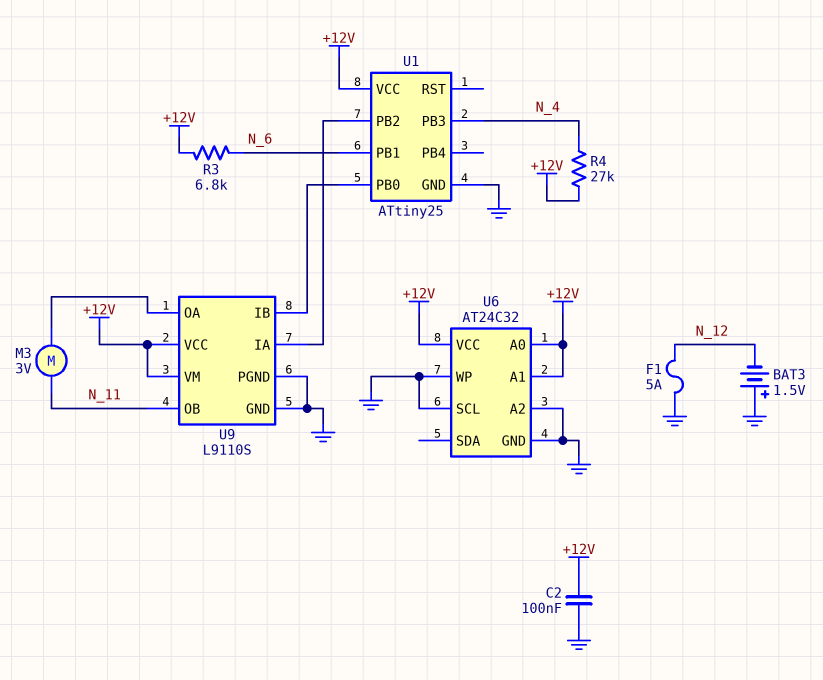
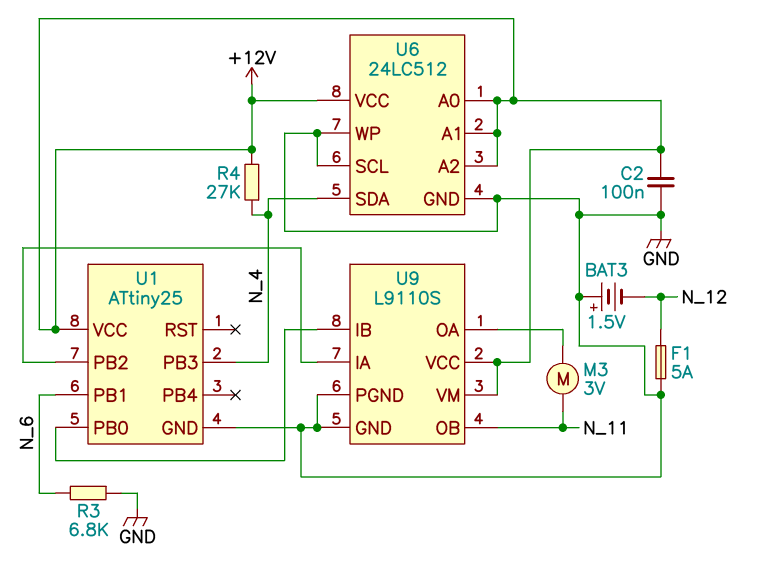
R3: 6.8k (+12V, N_6) -> 6.8k (GND, N_6)
U6: AT24C32 -> 24LC512
U6 pin A2: GND -> +12V
U6 pin SDA: none -> N_4

